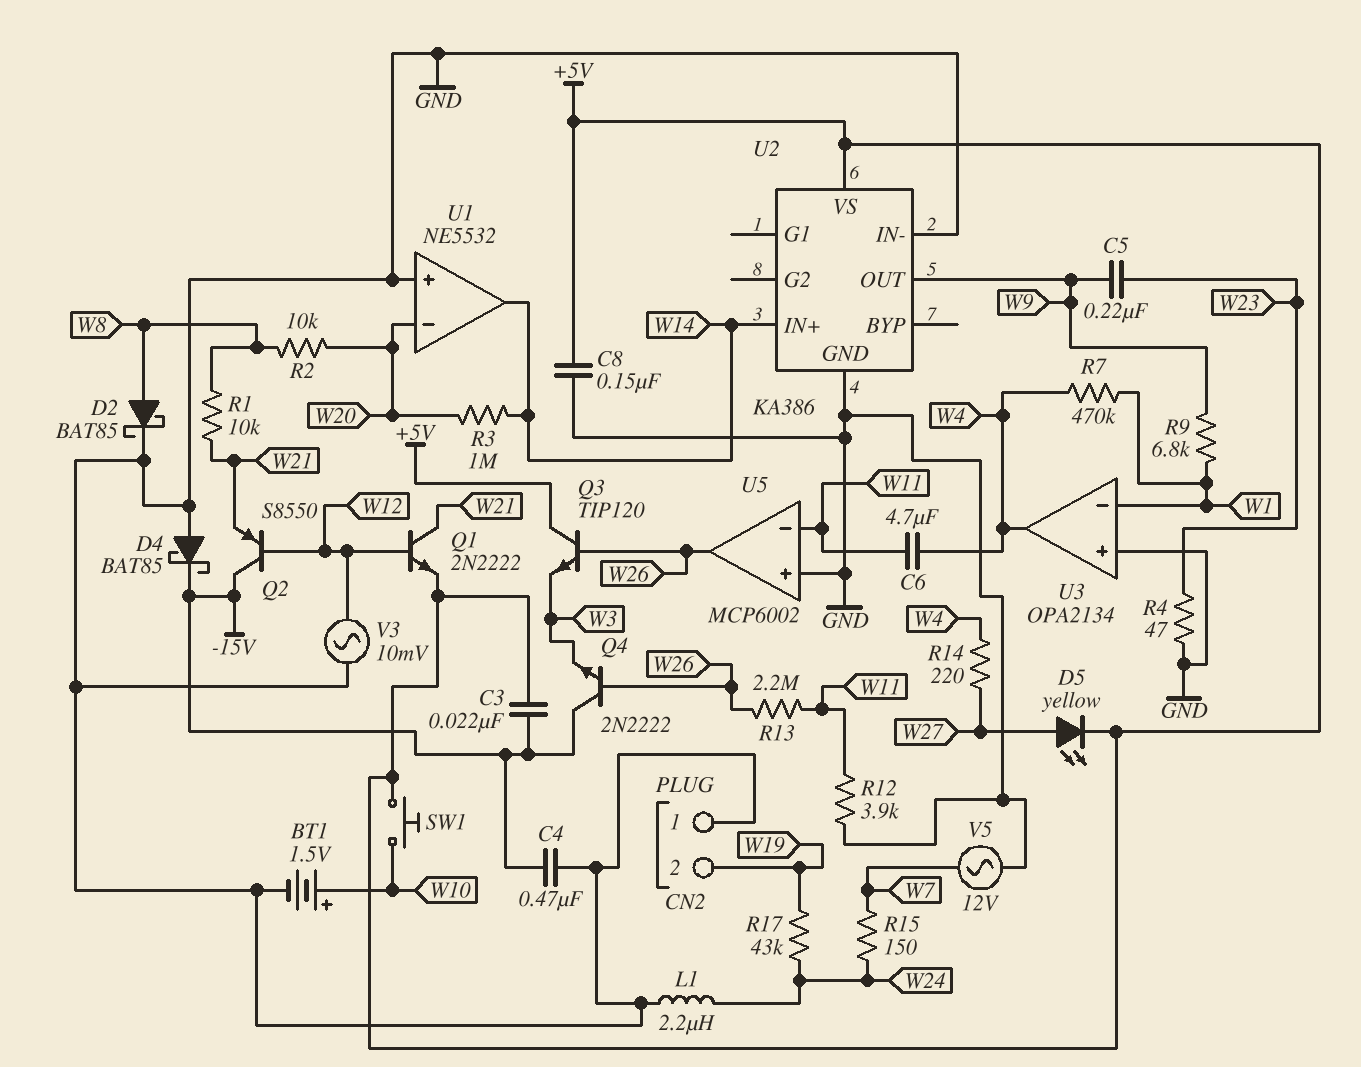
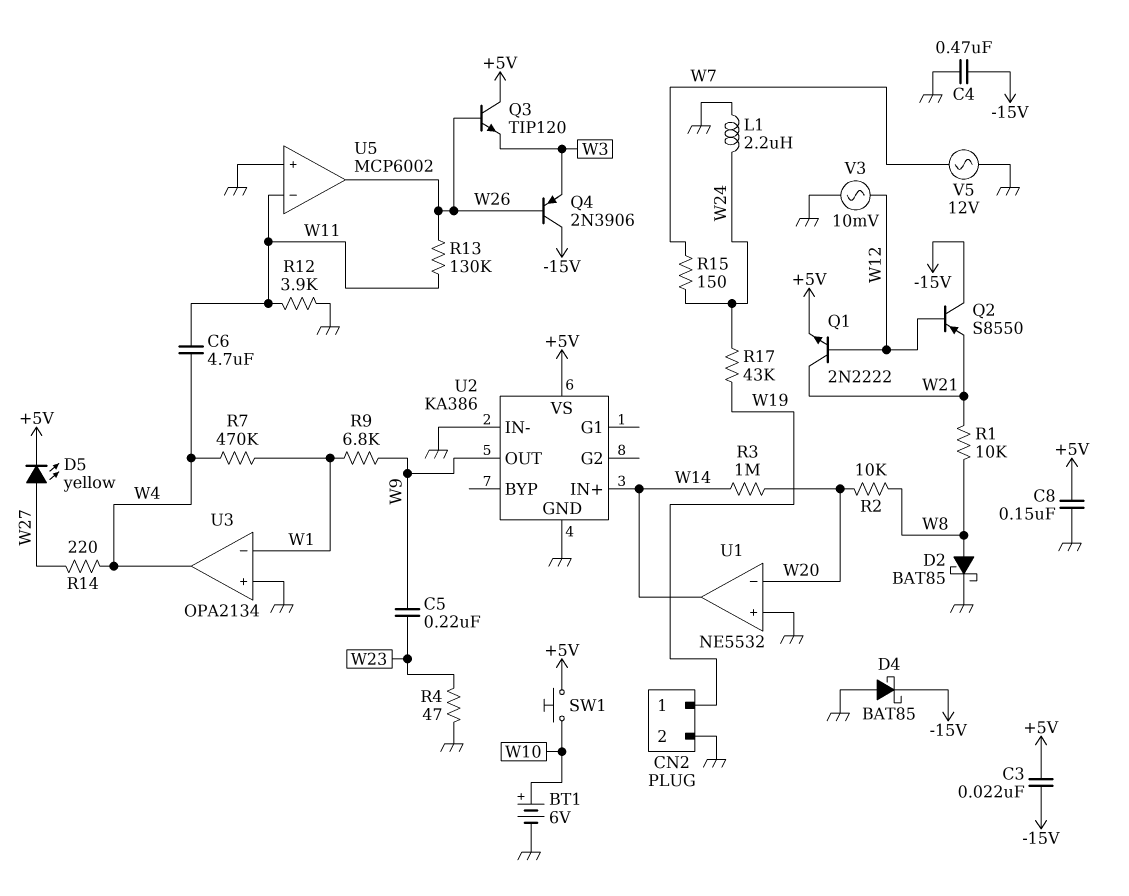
BT1: 1.5V (plus W10, minus GND) -> 6V (plus W10, minus GND)
CN2 pin 1: GND -> W19
CN2 pin 2: W19 -> GND
Q4: NPN 2N2222 (B W26, C -15V, E W3) -> PNP 2N3906 (B W26, C -15V, E W3)
R13: 2.2M (W11, W26) -> 130k (W11, W26)

